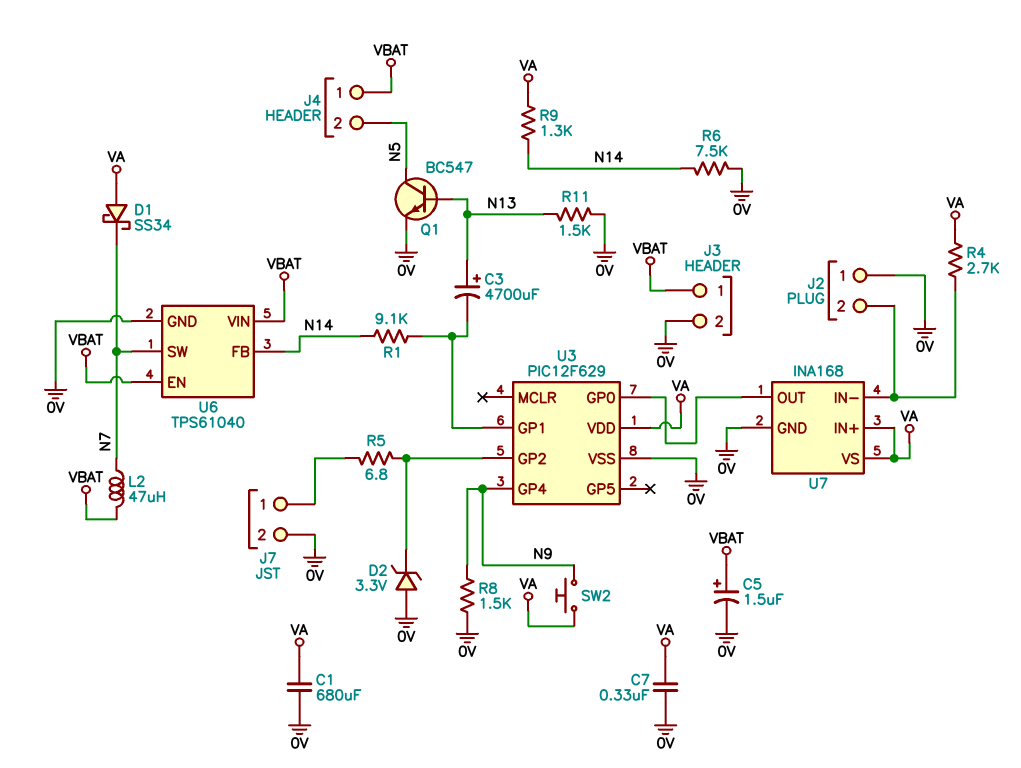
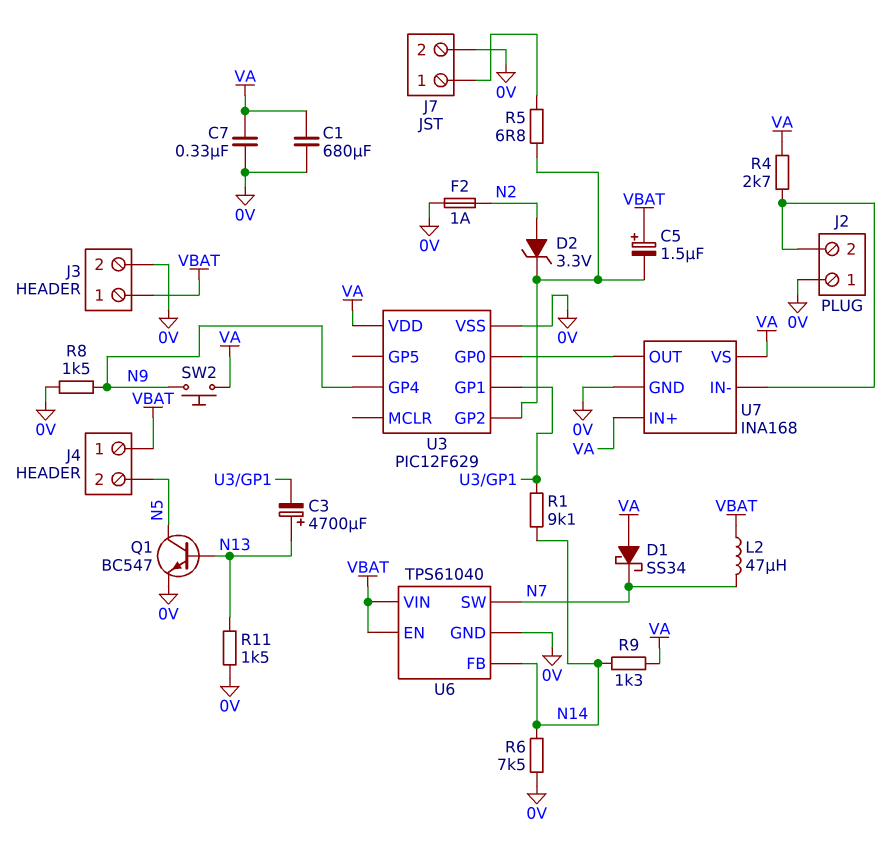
C5: 1.5uF (plus VBAT, minus 0V) -> 1.5uF (plus VBAT, minus U3/GP2)
D2: zener 3.3V (A 0V, K U3/GP2) -> zener 3.3V (A N2, K U3/GP2)
F2: none -> 1A (0V, N2)

